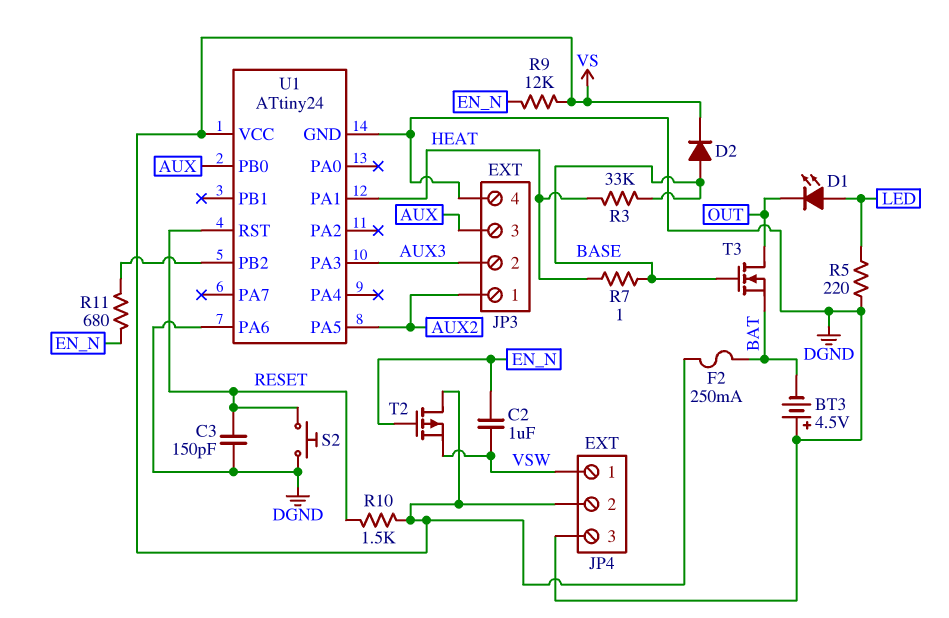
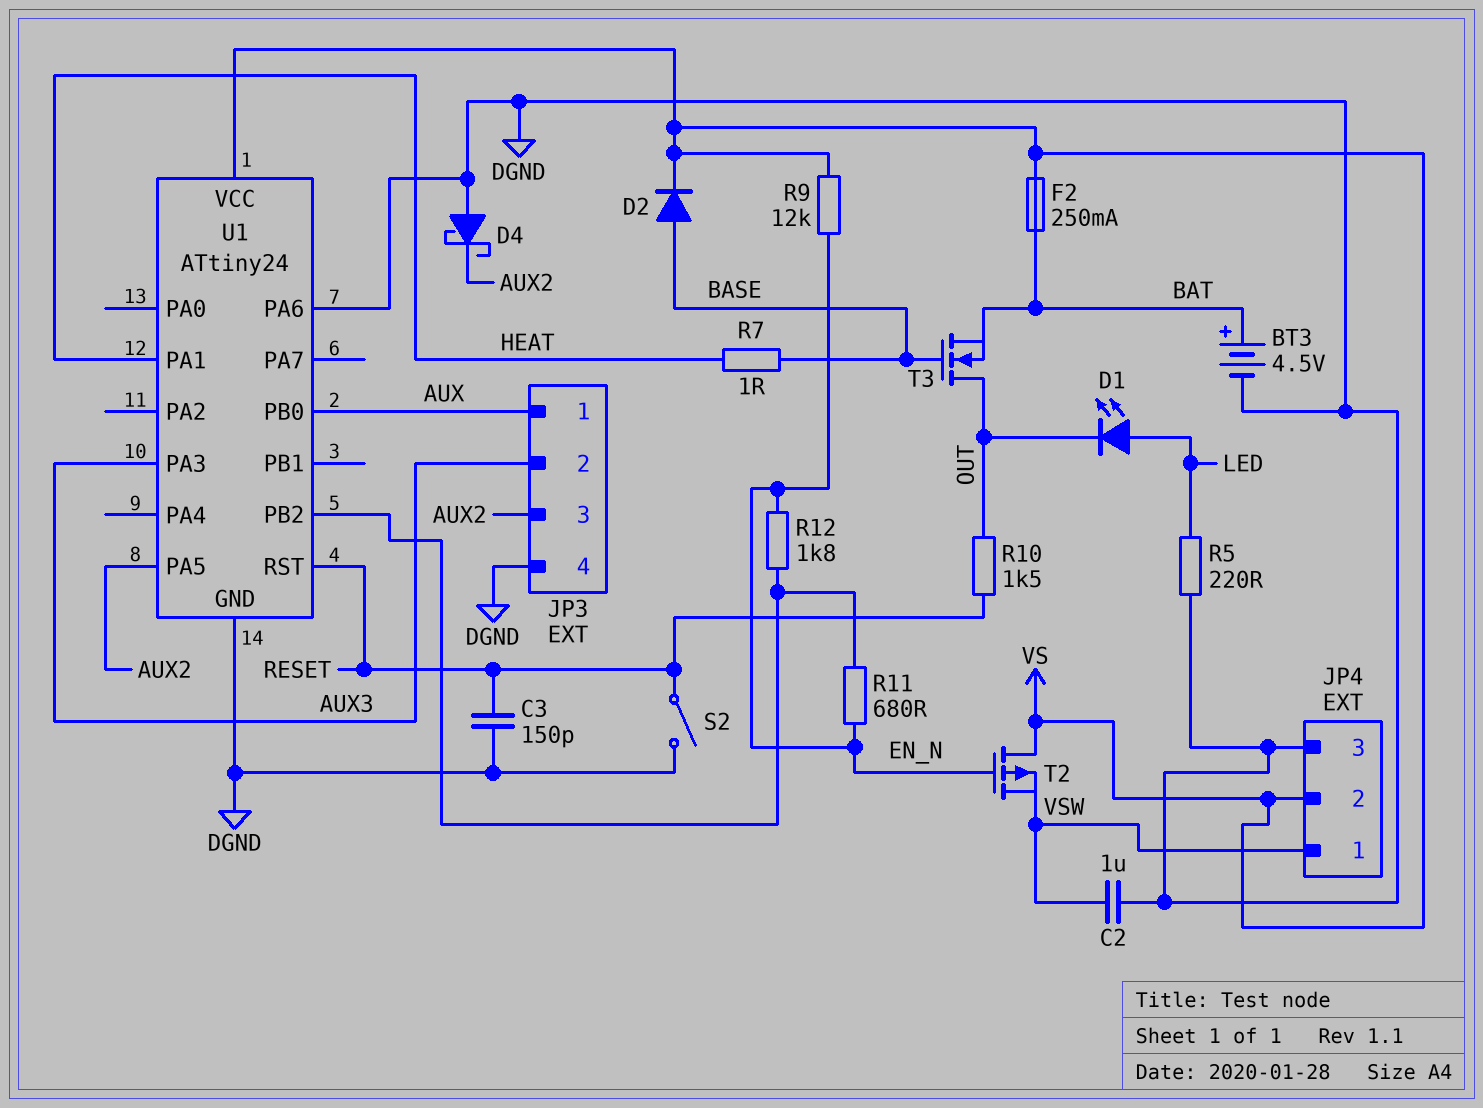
BT3: 4.5V (plus DGND, minus BAT) -> 4.5V (plus BAT, minus DGND)
C2: 1uF (EN_N, VSW) -> 1uF (DGND, VSW)
D4: none -> schottky (A DGND, K AUX2)
JP3 pin 1: AUX2 -> AUX
JP3 pin 3: AUX -> AUX2
R3: 33k (BASE, HEAT) -> none
R10: 1.5k (RESET, VS) -> 1.5k (OUT, RESET)
R12: none -> 1.8k (EN_N, U1/PB2)
S2: button (DGND, RESET) -> switch (DGND, RESET)

